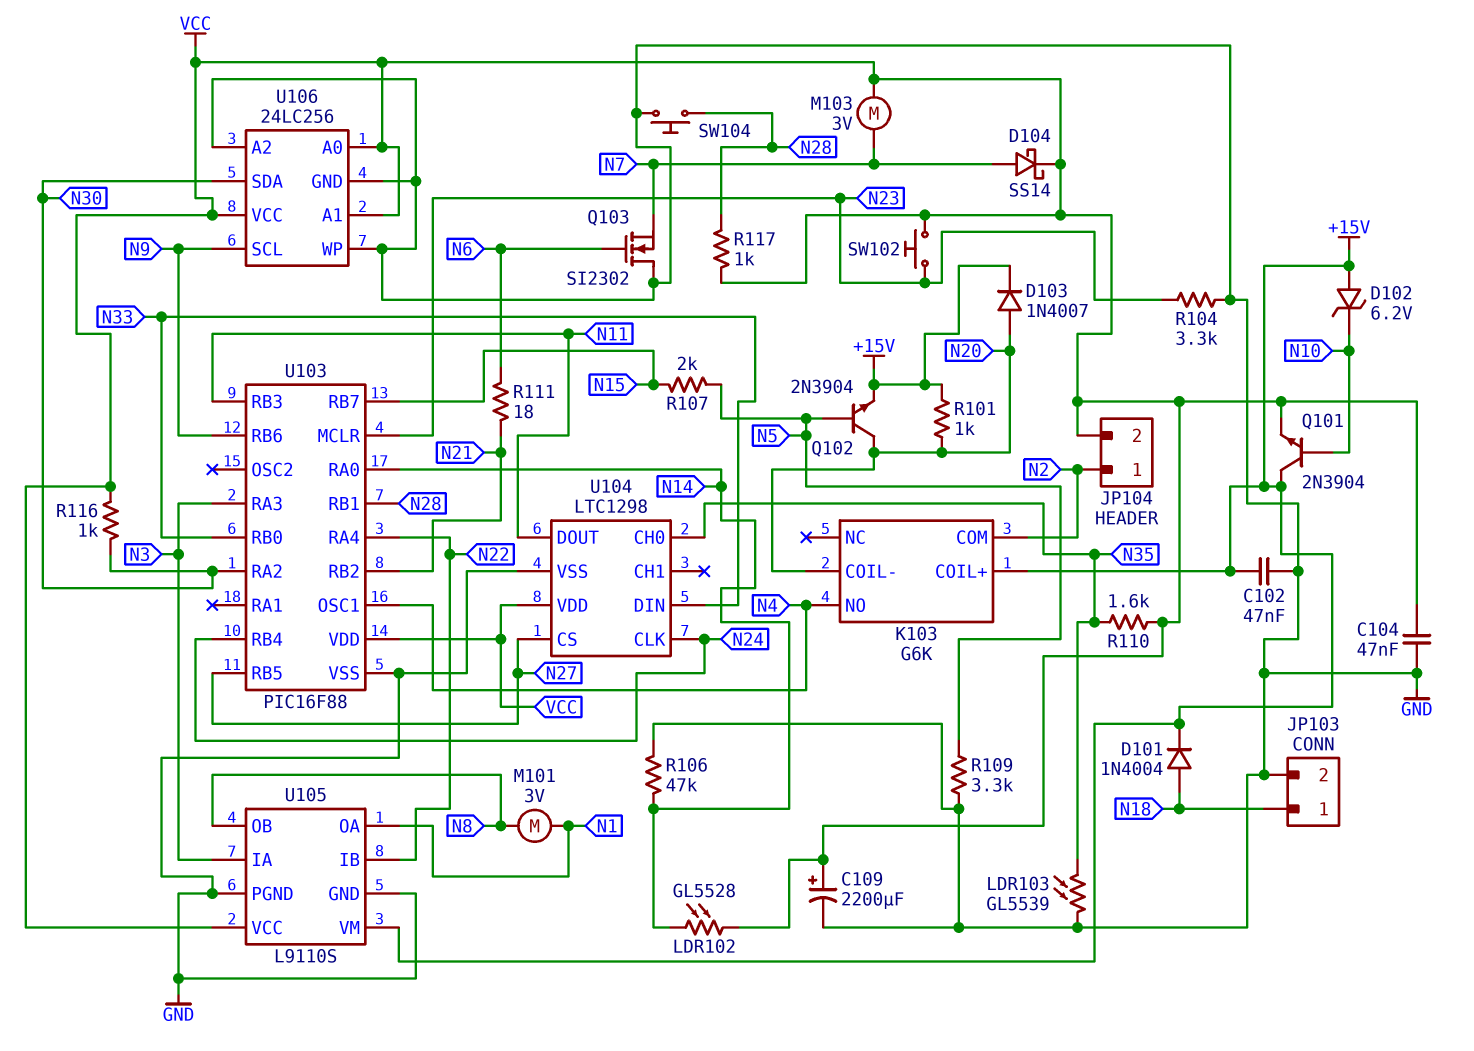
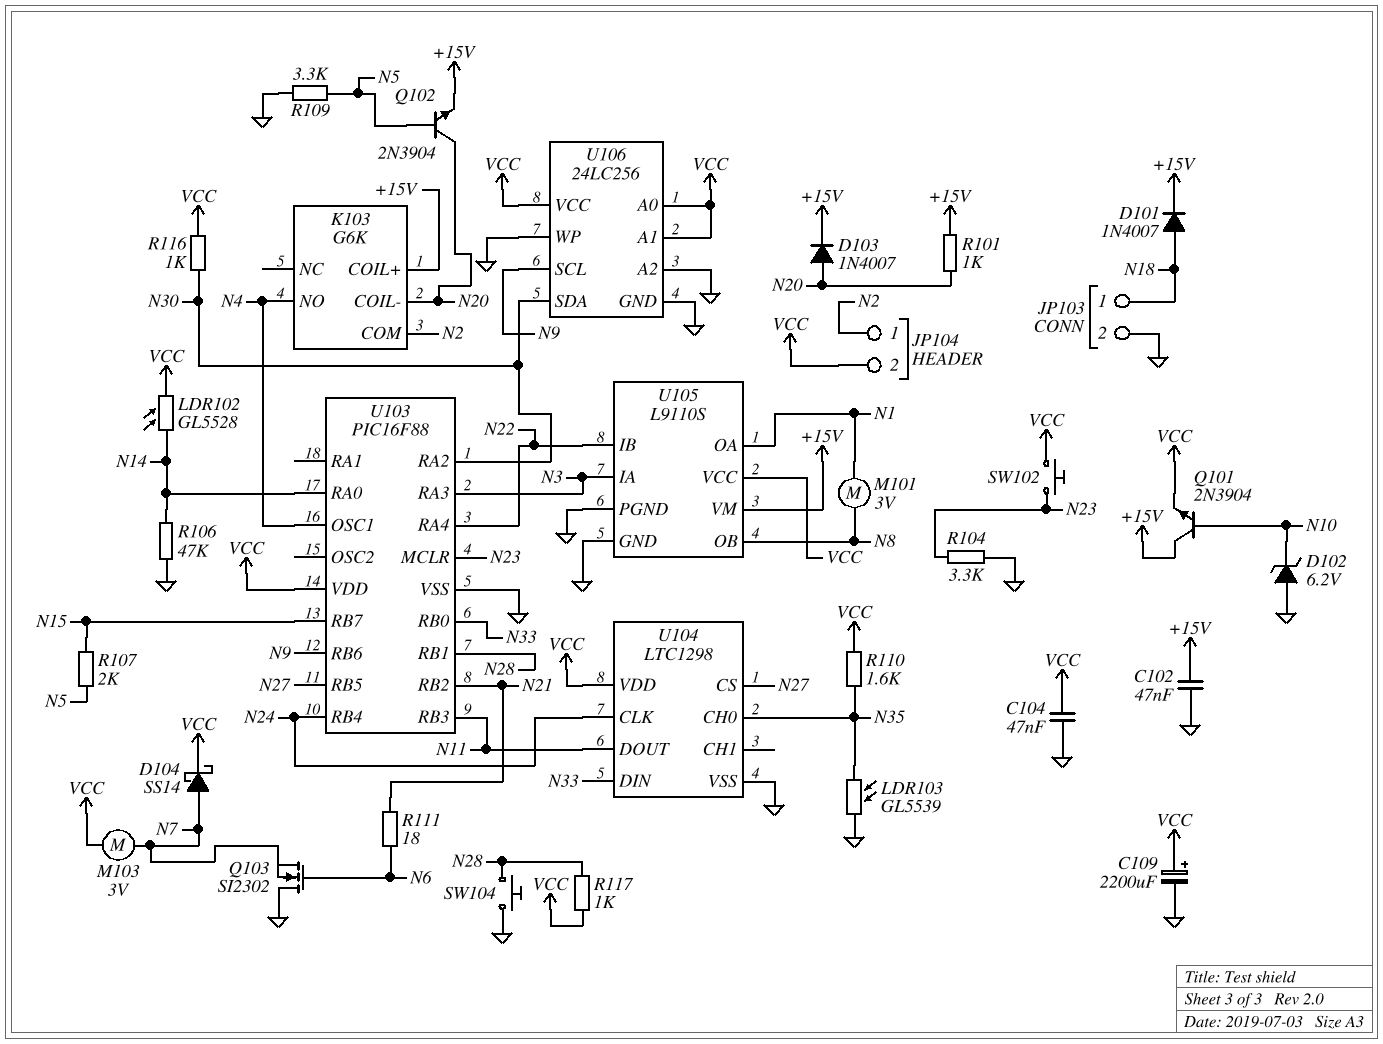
D101: diode 1N4004 (A N18, K +15V) -> diode 1N4007 (A N18, K +15V)
D102: zener 6.2V (A +15V, K N10) -> zener 6.2V (A GND, K N10)

